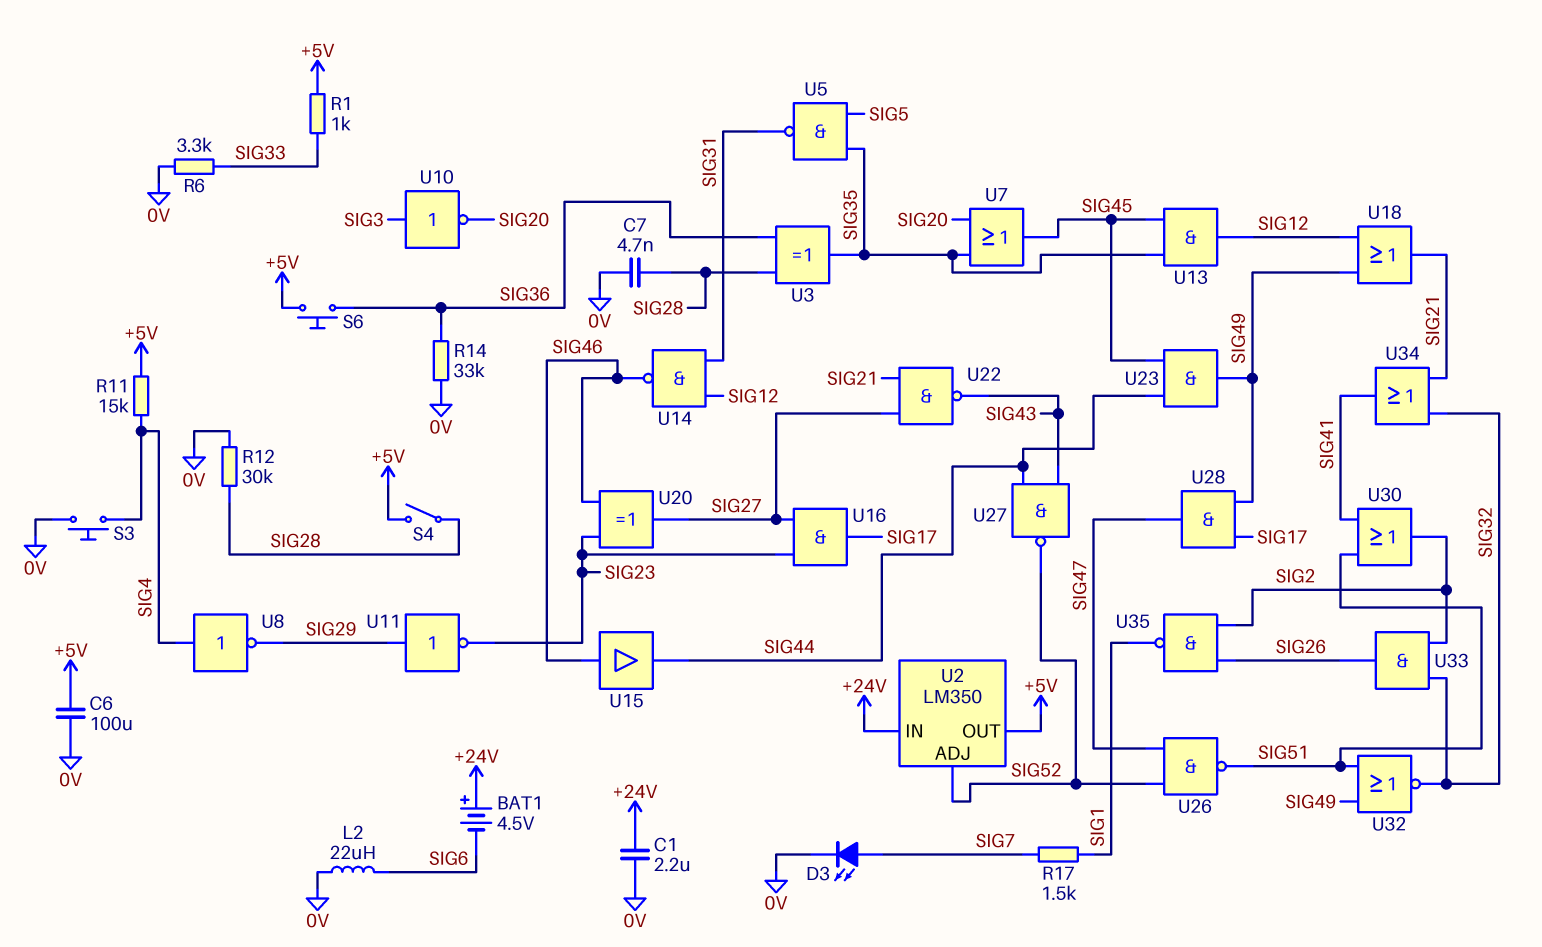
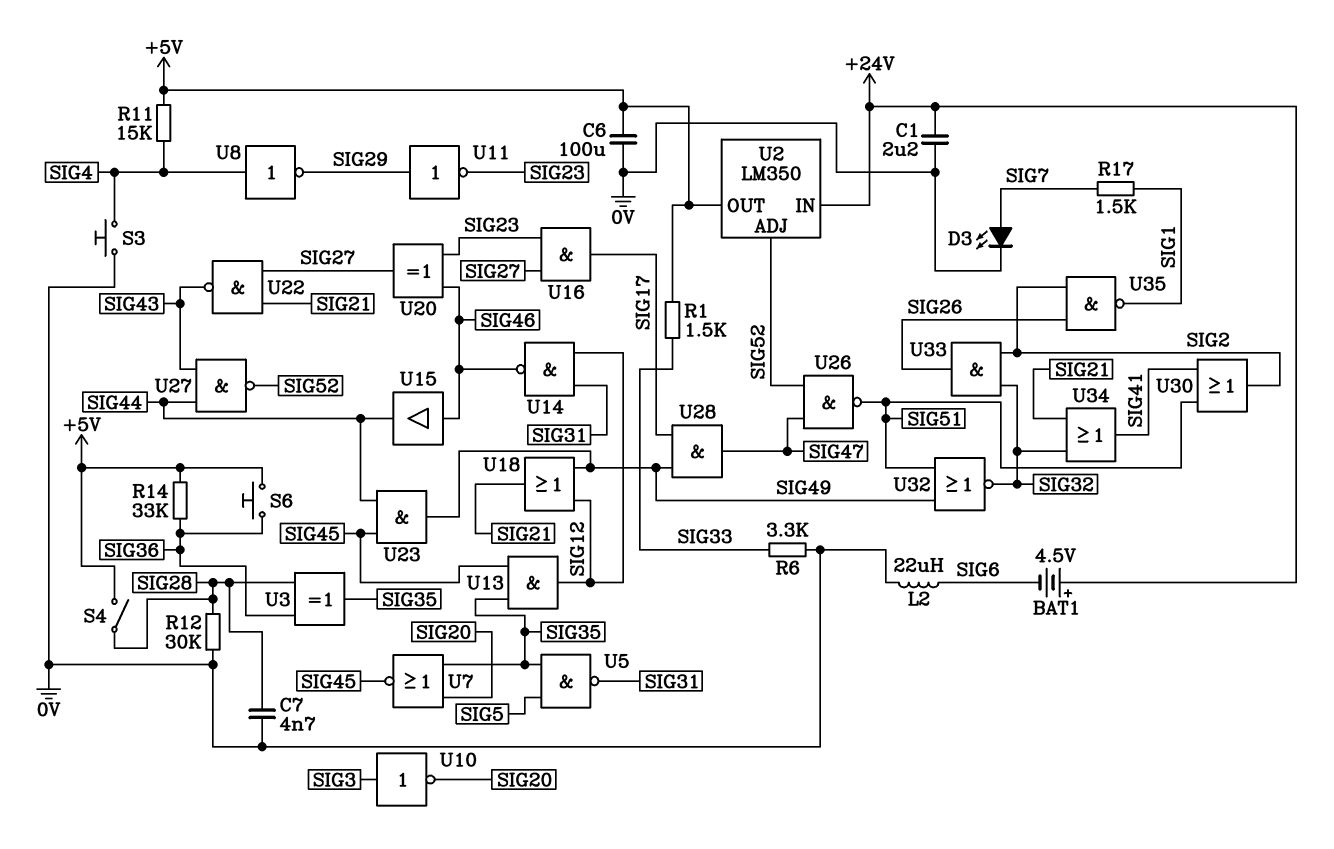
R1: 1k (+5V, SIG33) -> 1.5k (+5V, SIG33)
R14: 33k (0V, SIG36) -> 33k (+5V, SIG36)
U7: OR (in SIG20, in SIG35, out SIG45) -> NOR (in SIG20, in SIG35, out SIG45)

